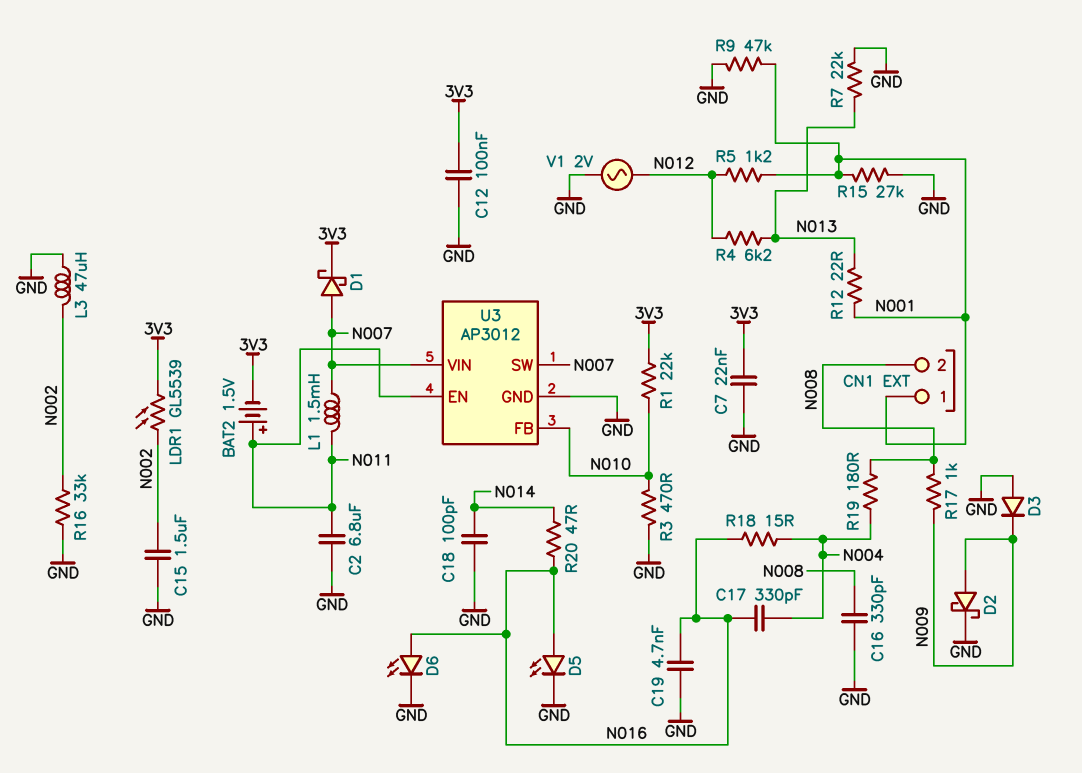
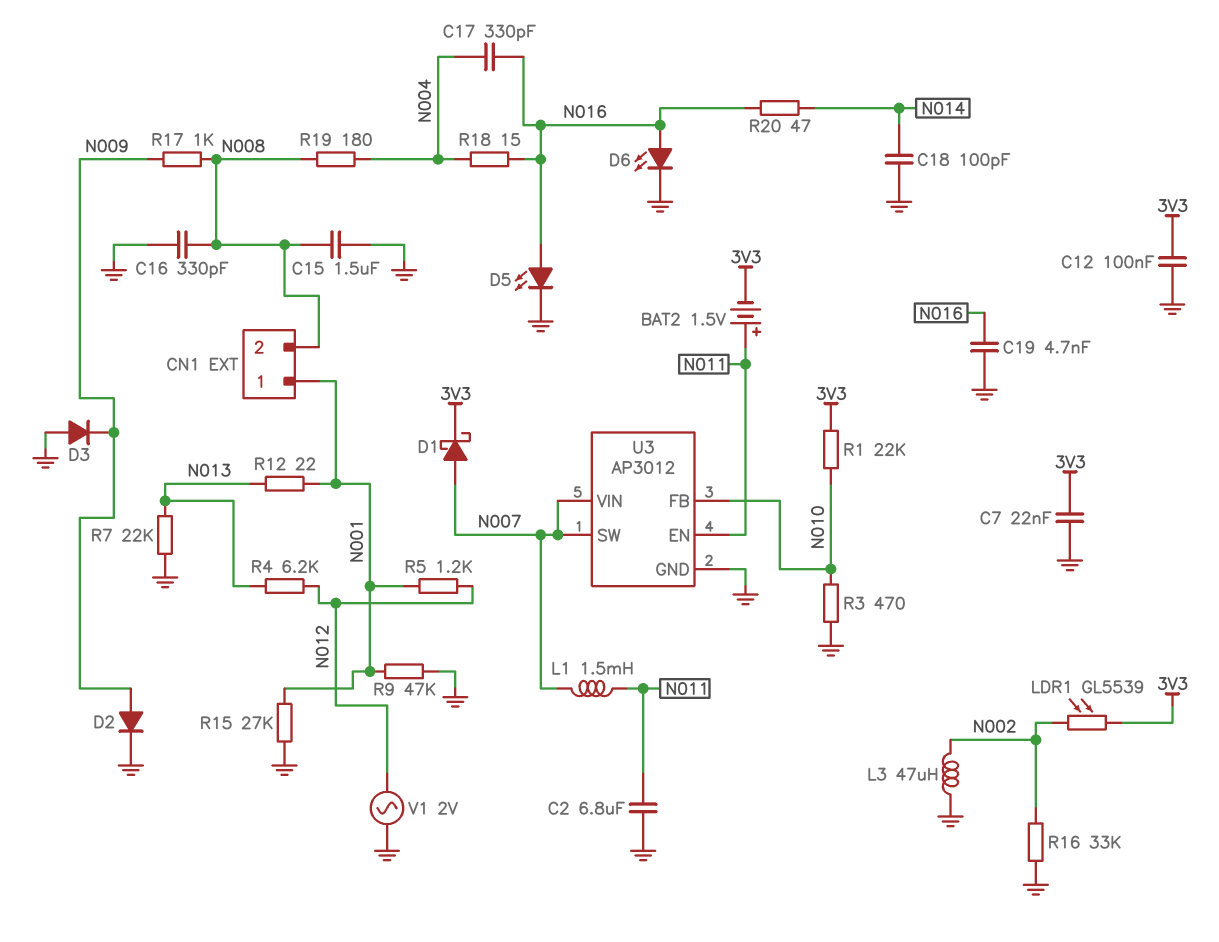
C15: 1.5uF (GND, N002) -> 1.5uF (GND, N008)
D2: schottky (A N009, K GND) -> diode (A N009, K GND)

